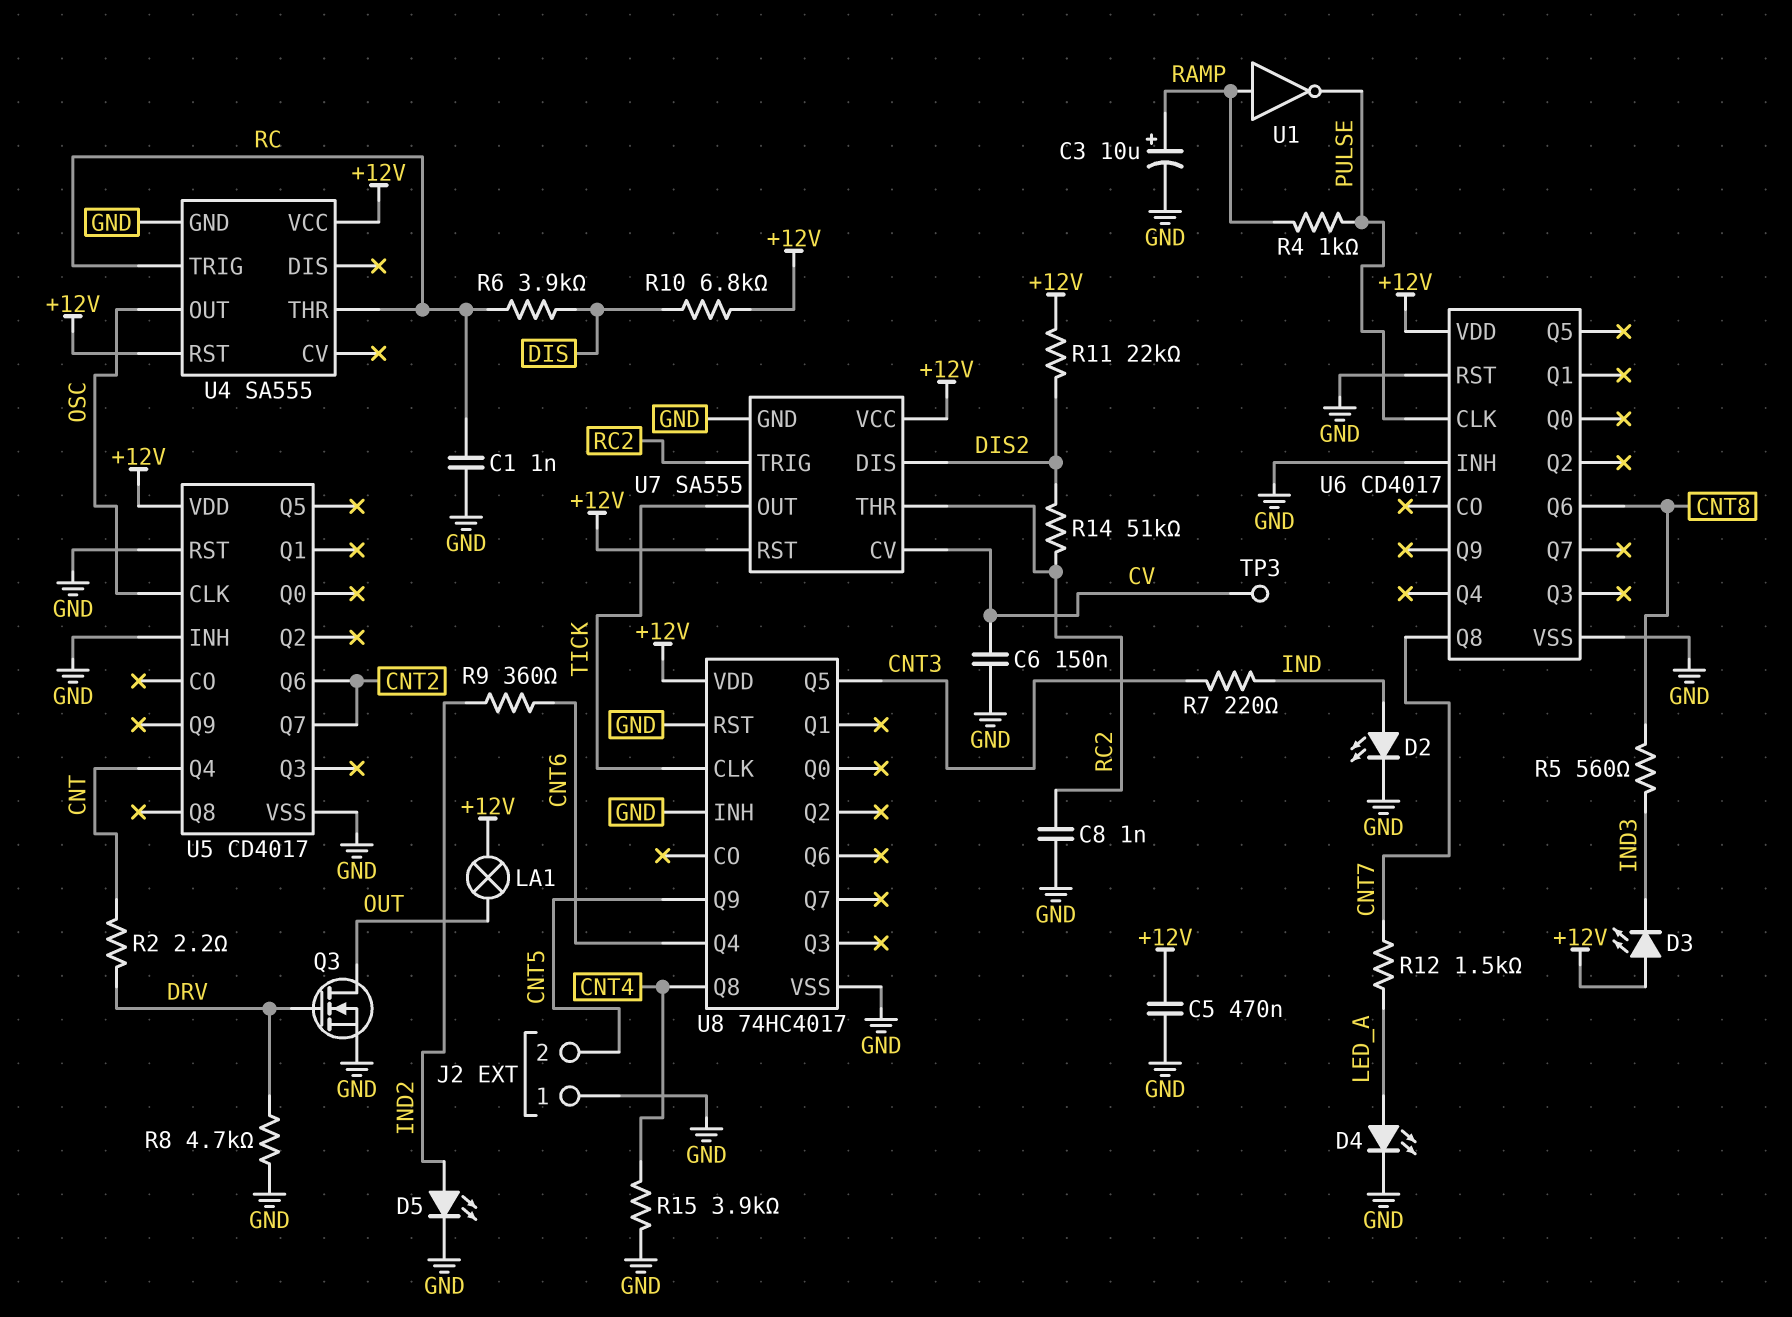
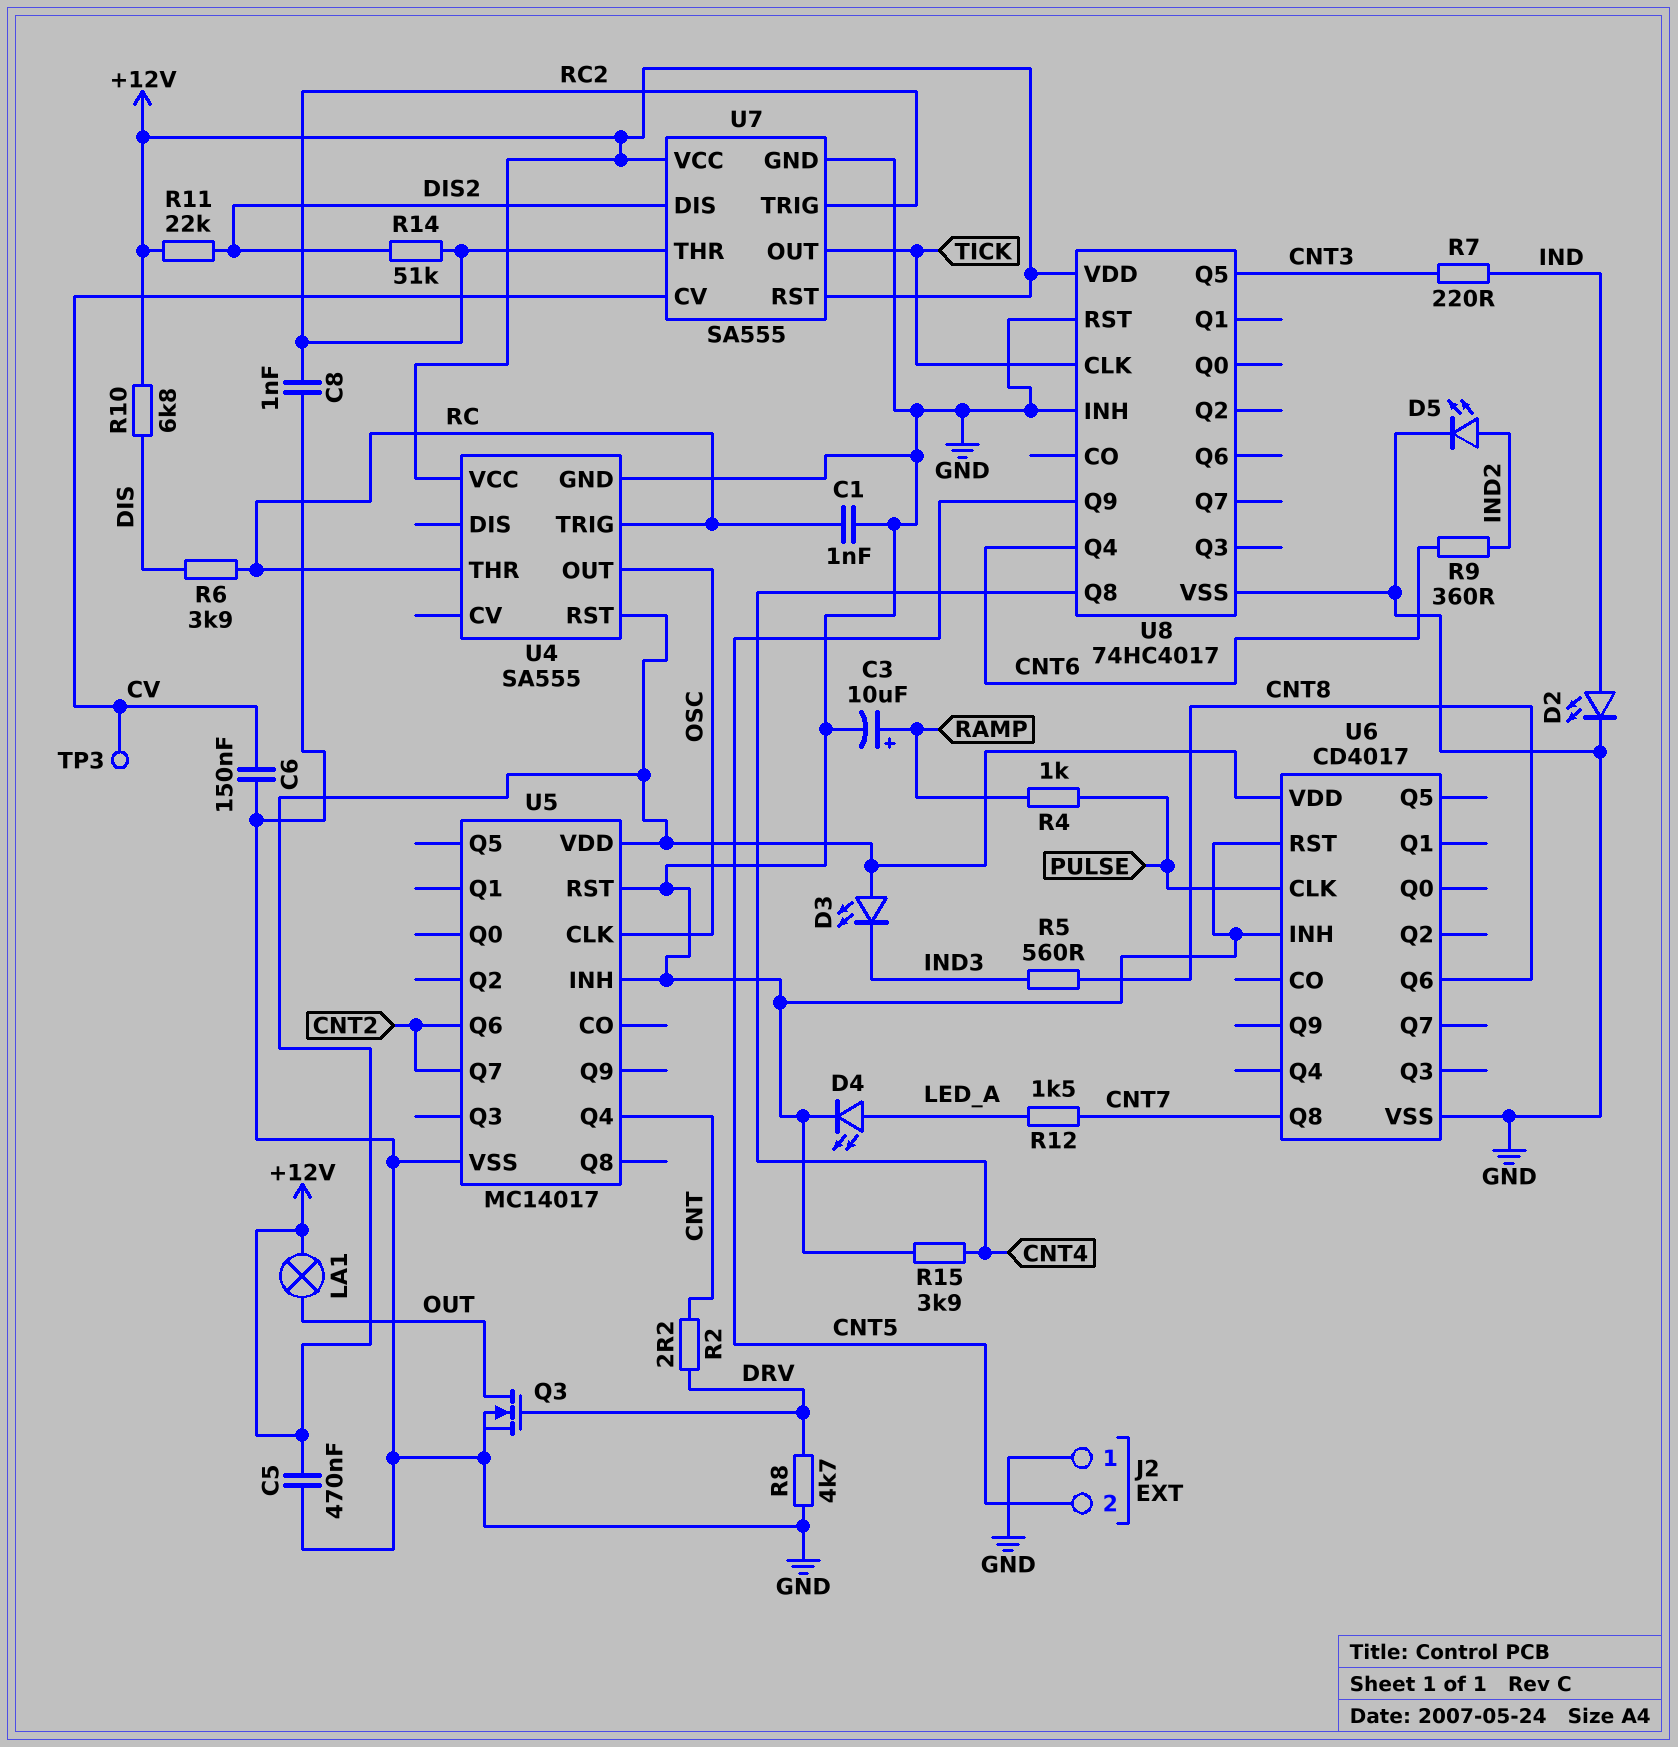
U1: NOT (in RAMP, out PULSE) -> none
U5: CD4017 -> MC14017

